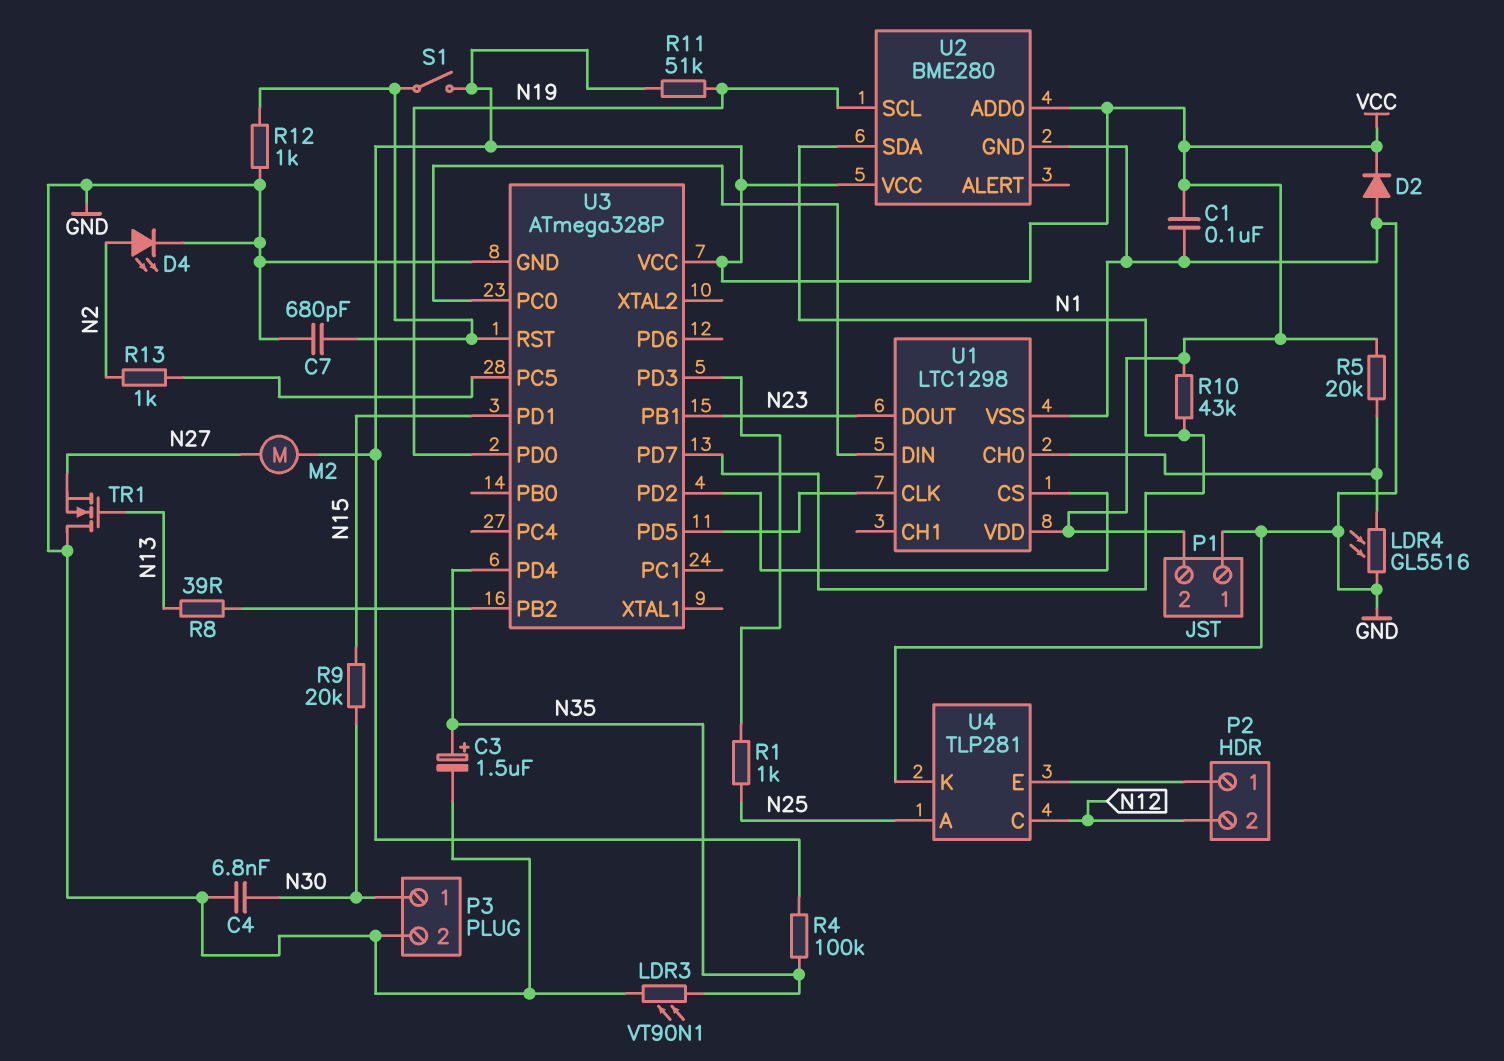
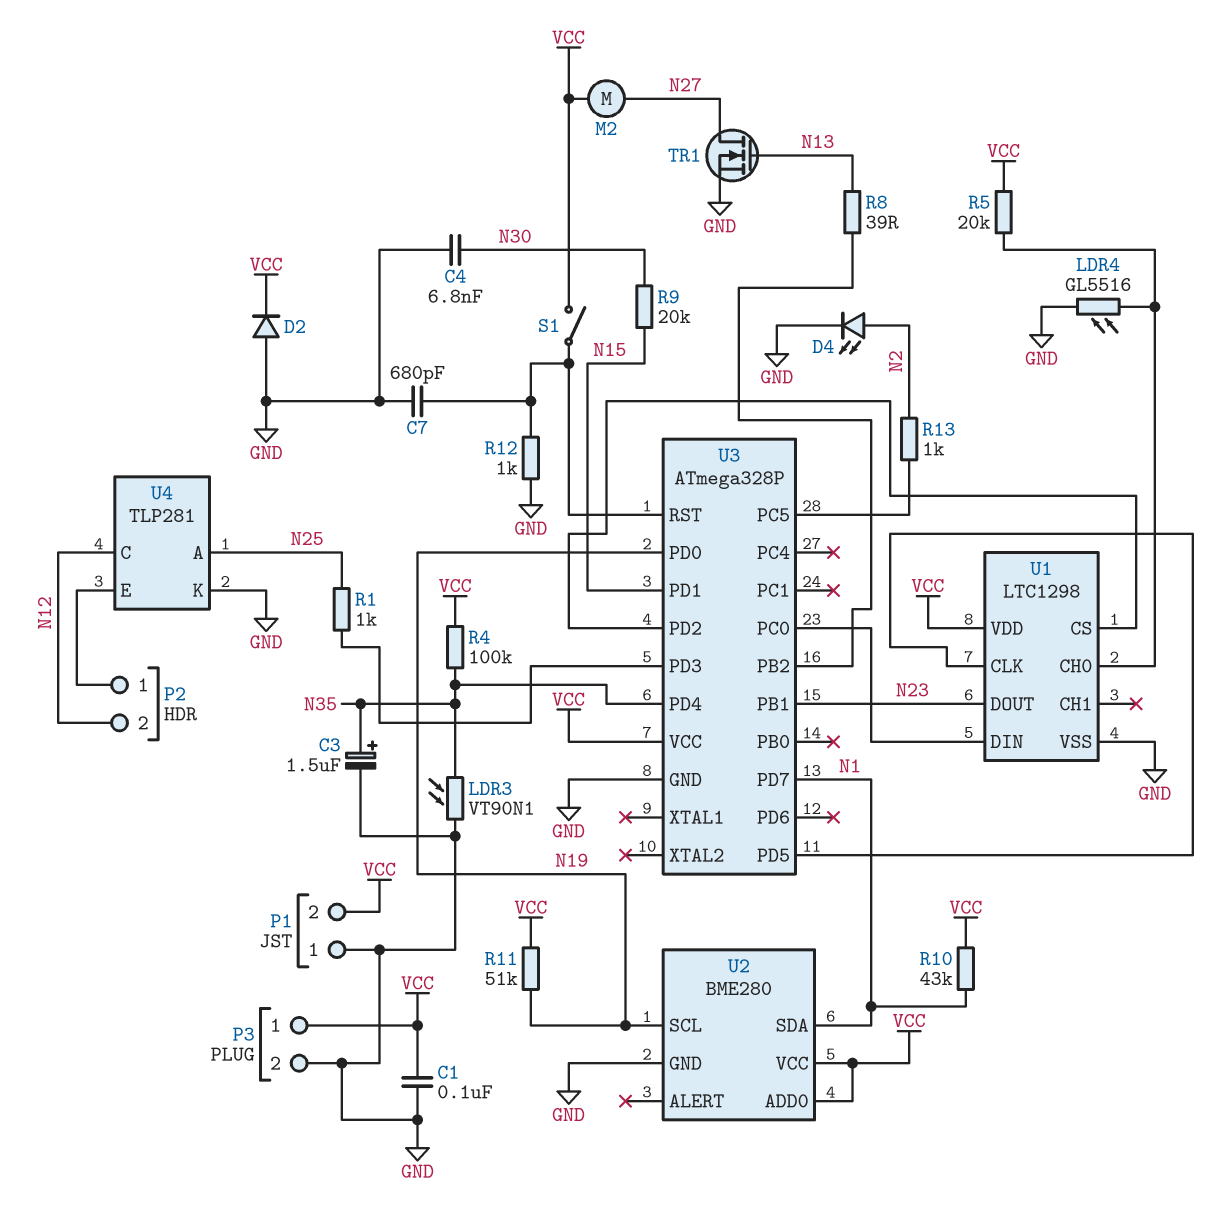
P3 pin 1: N30 -> VCC
TR1: NMOS (G N13, D GND, S N27) -> NMOS (G N13, D N27, S GND)

